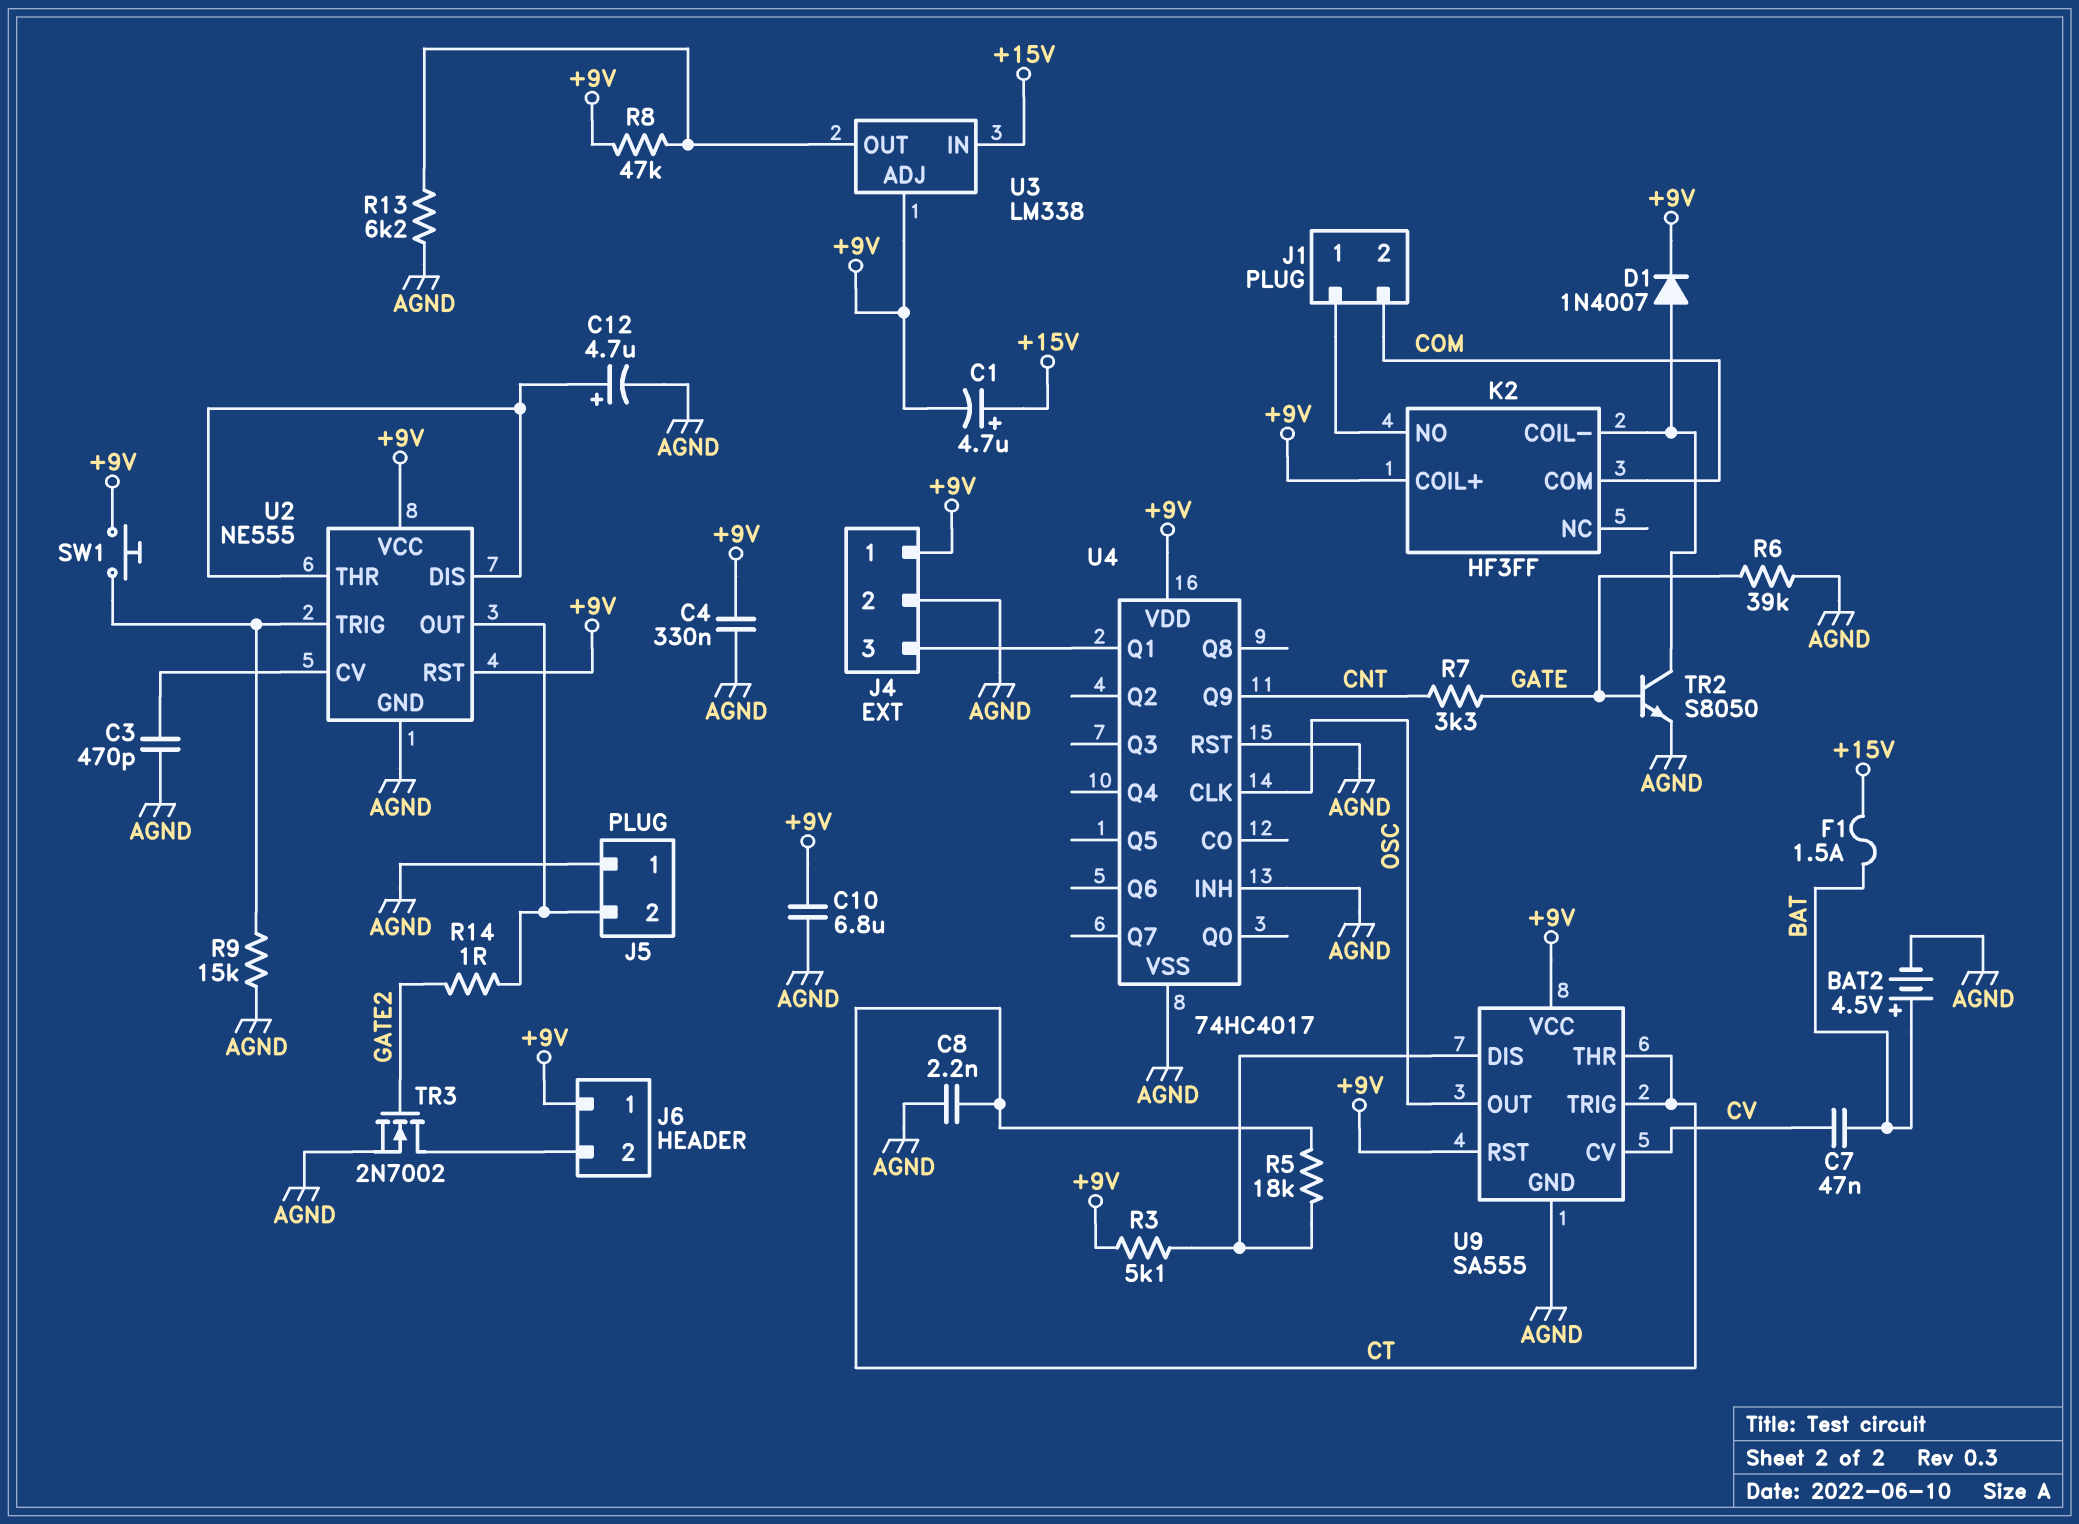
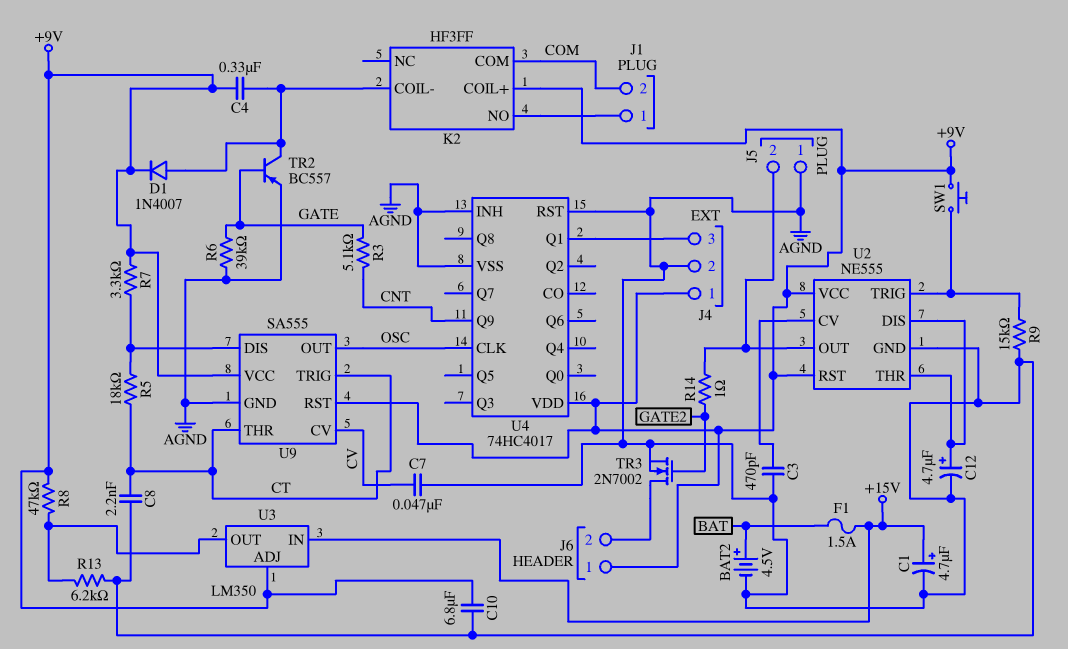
C1: 4.7uF (plus +15V, minus +9V) -> 4.7uF (plus +15V, minus AGND)
C4: 330nF (+9V, AGND) -> 330nF (+9V, K2/COIL-)
C7: 47nF (BAT, CV) -> 47nF (AGND, CV)
R3: 5.1k (+9V, U9/DIS) -> 5.1k (CNT, GATE)
R7: 3.3k (CNT, GATE) -> 3.3k (+9V, U9/DIS)
TR2: NPN S8050 (B GATE, C K2/COIL-, E AGND) -> PNP BC557 (B GATE, C K2/COIL-, E AGND)
U3: LM338 -> LM350

